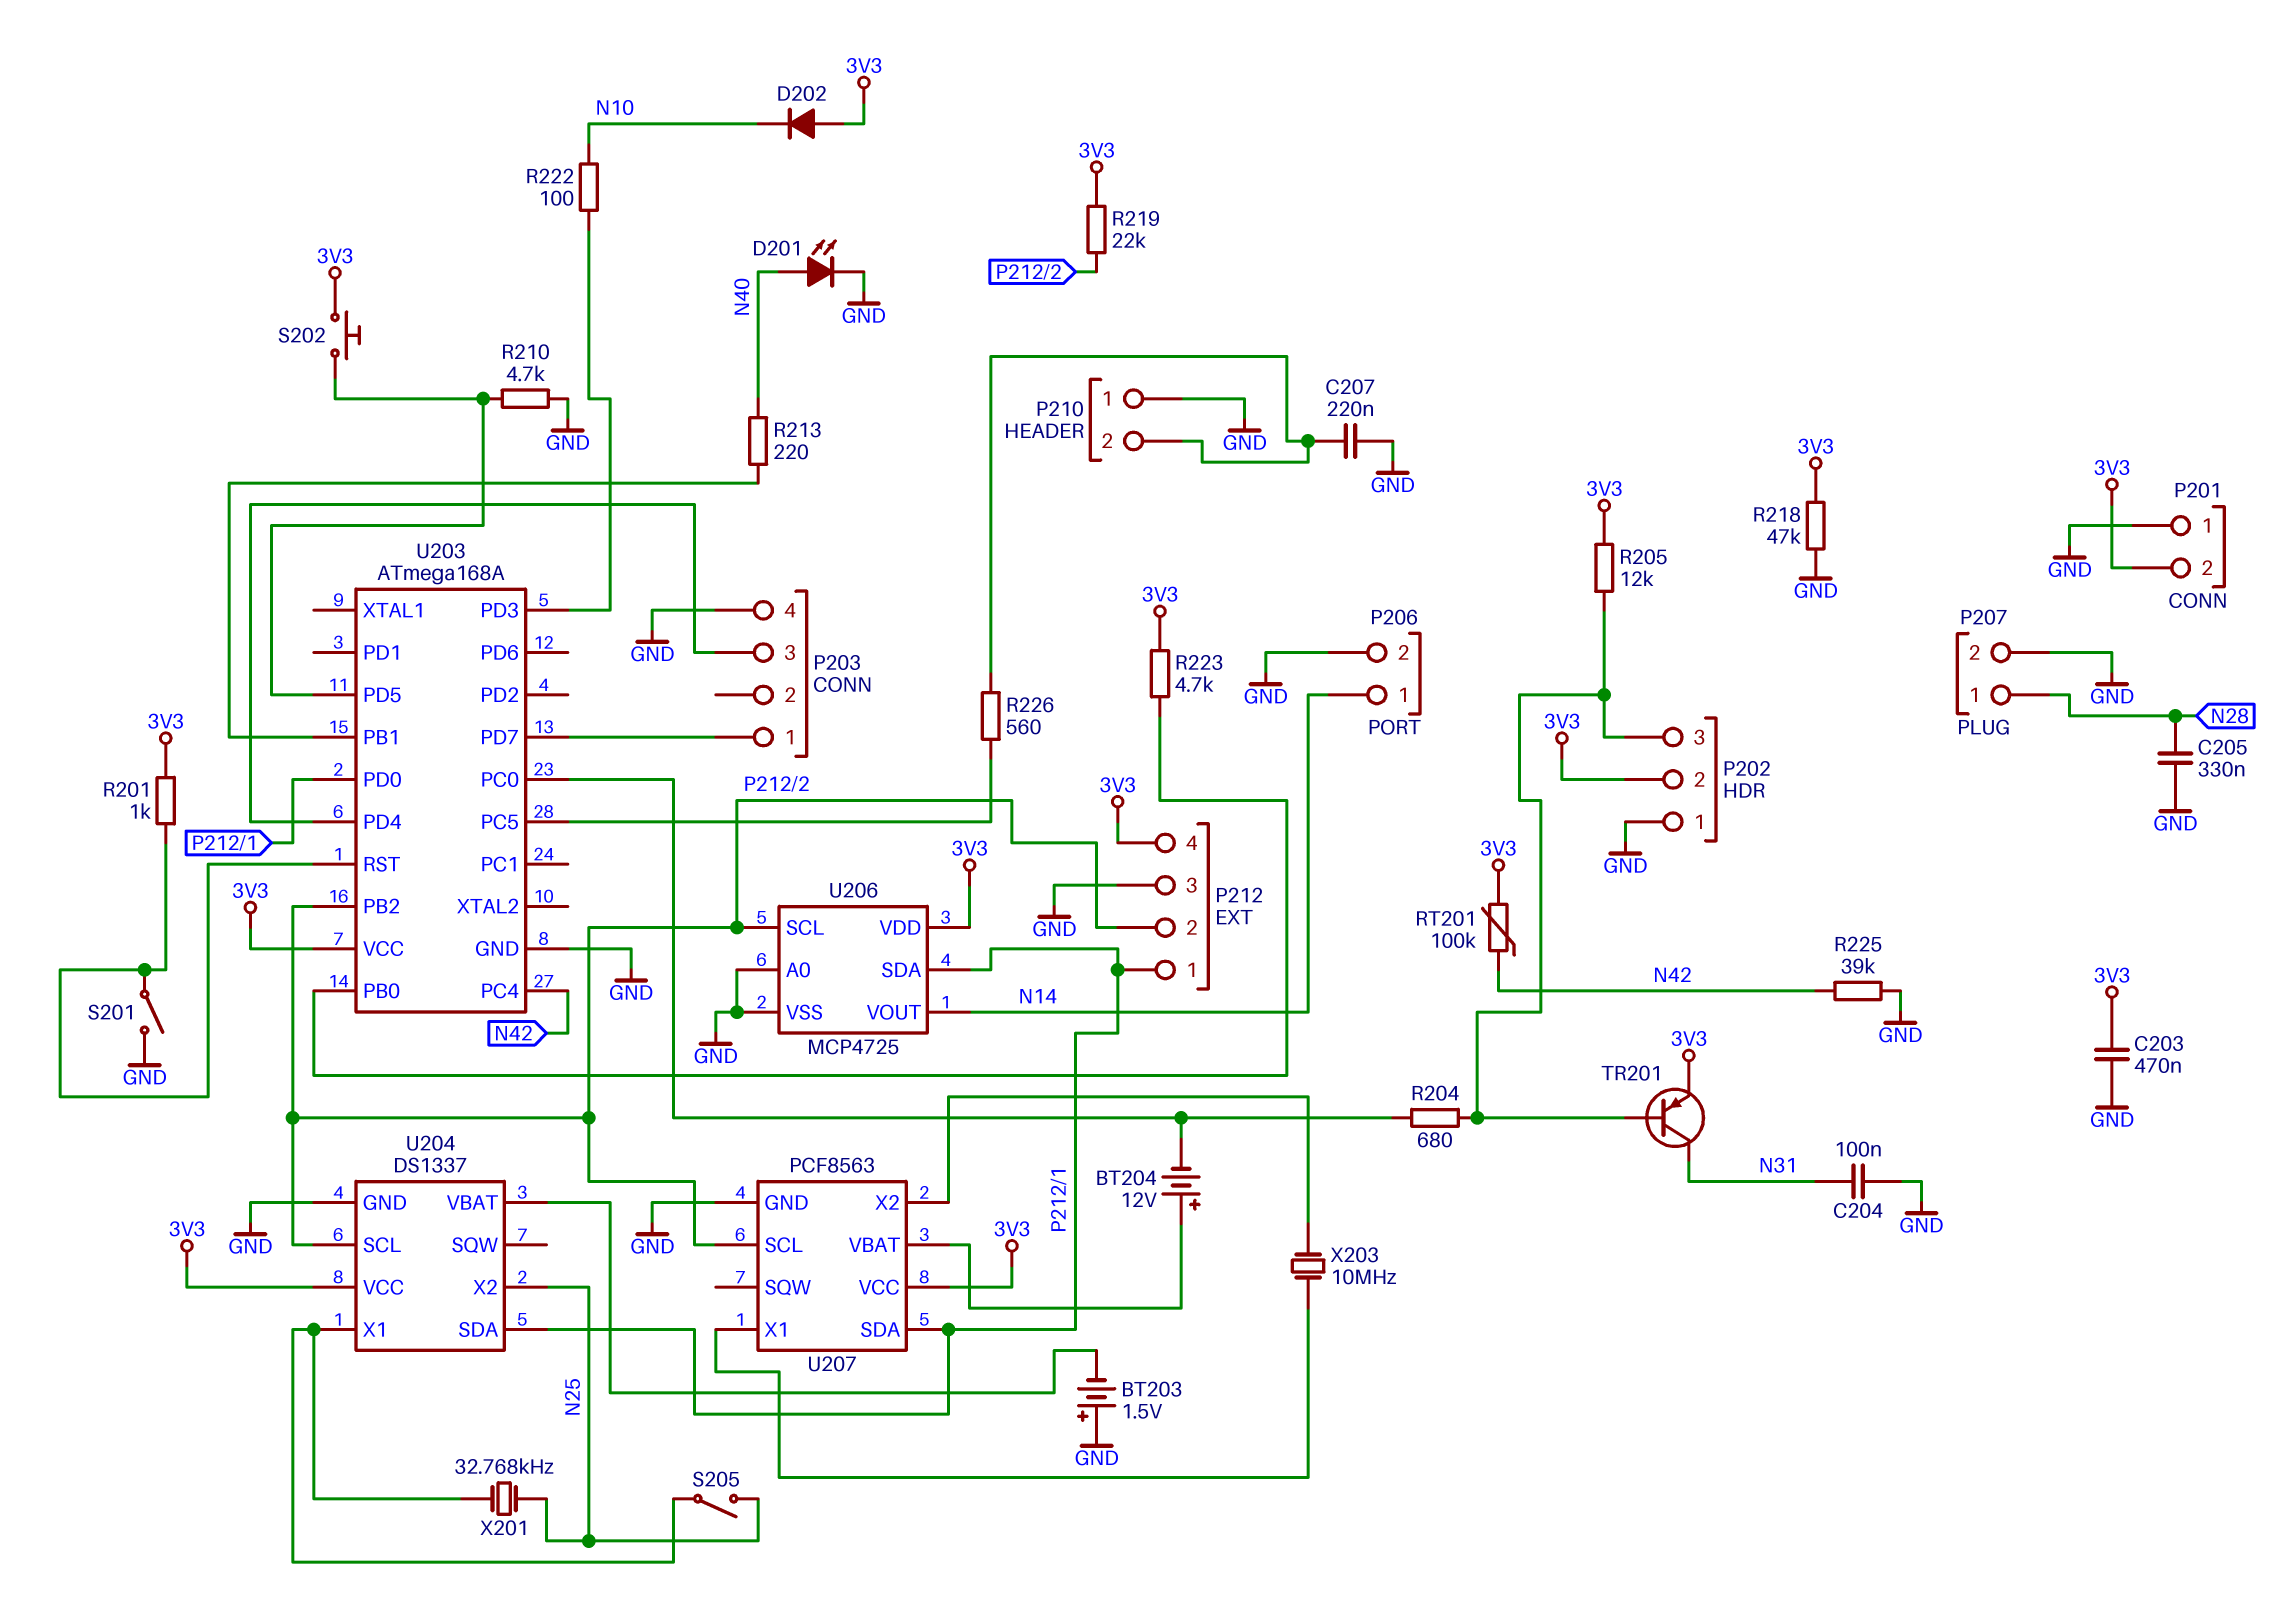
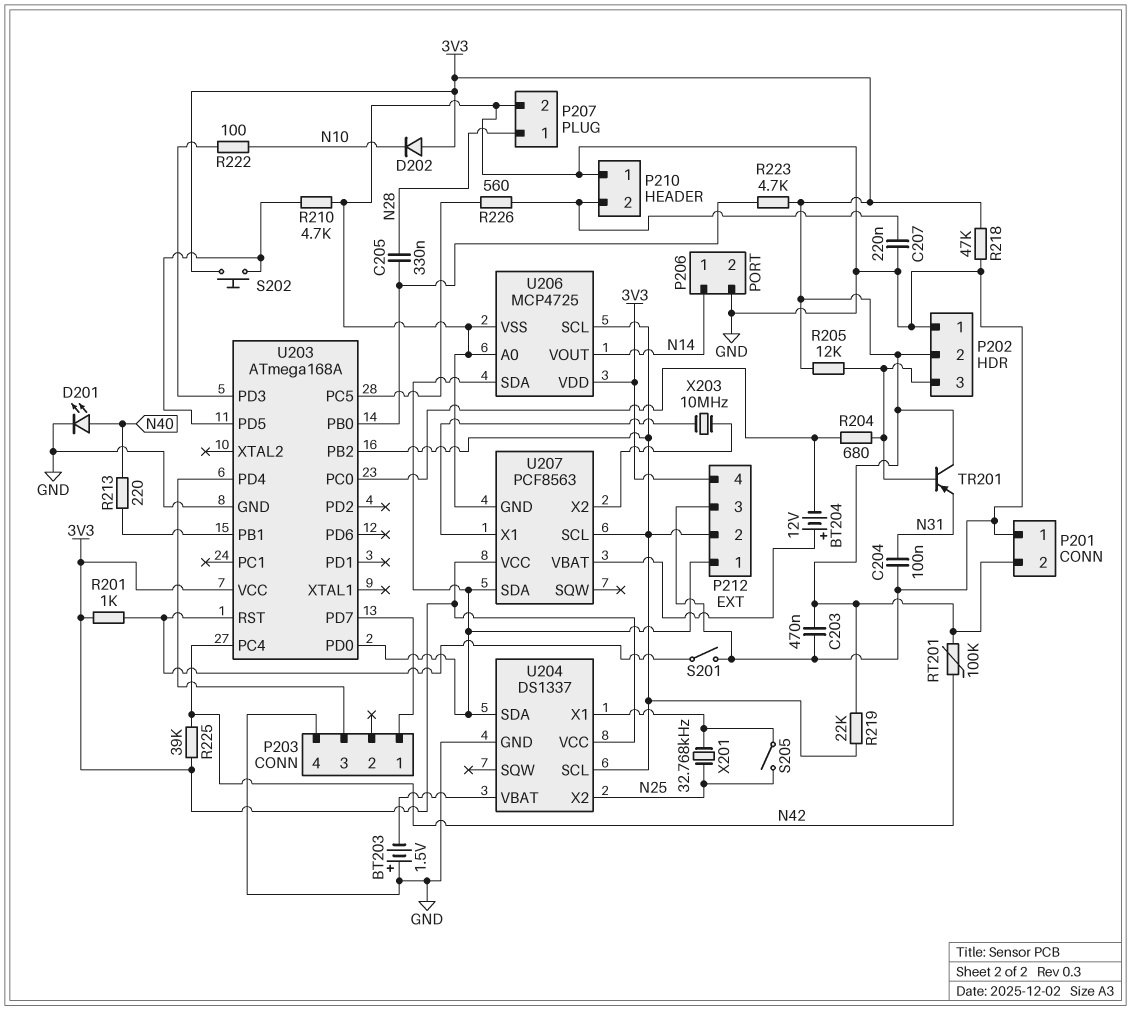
C205: 330nF (GND, N28) -> 330nF (N28, U203/PB0)
R225: 39k (GND, N42) -> 39k (3V3, N42)
TR201: PNP (B P202/3, C N31, E 3V3) -> PNP (B P202/3, C 3V3, E N31)

